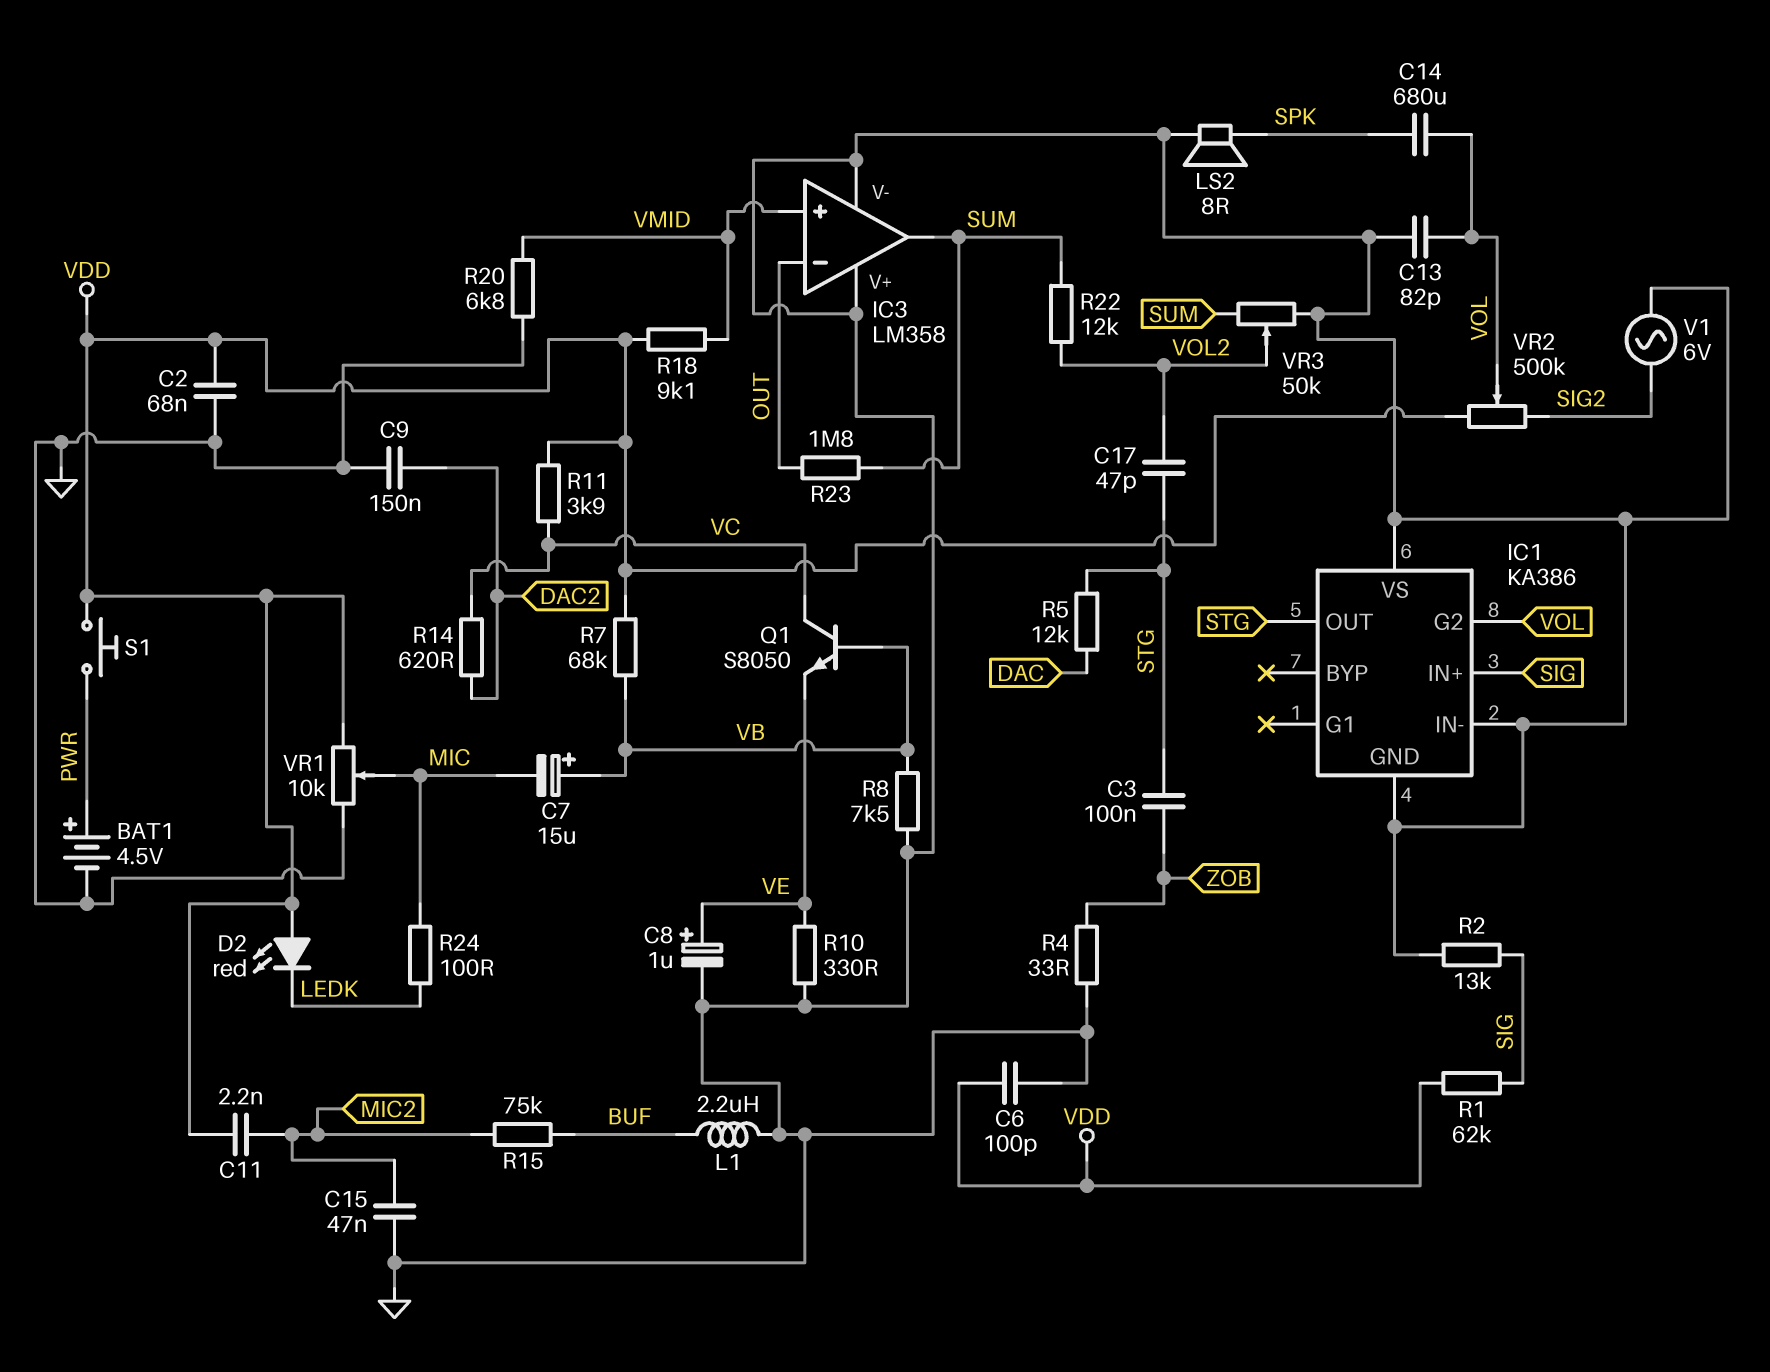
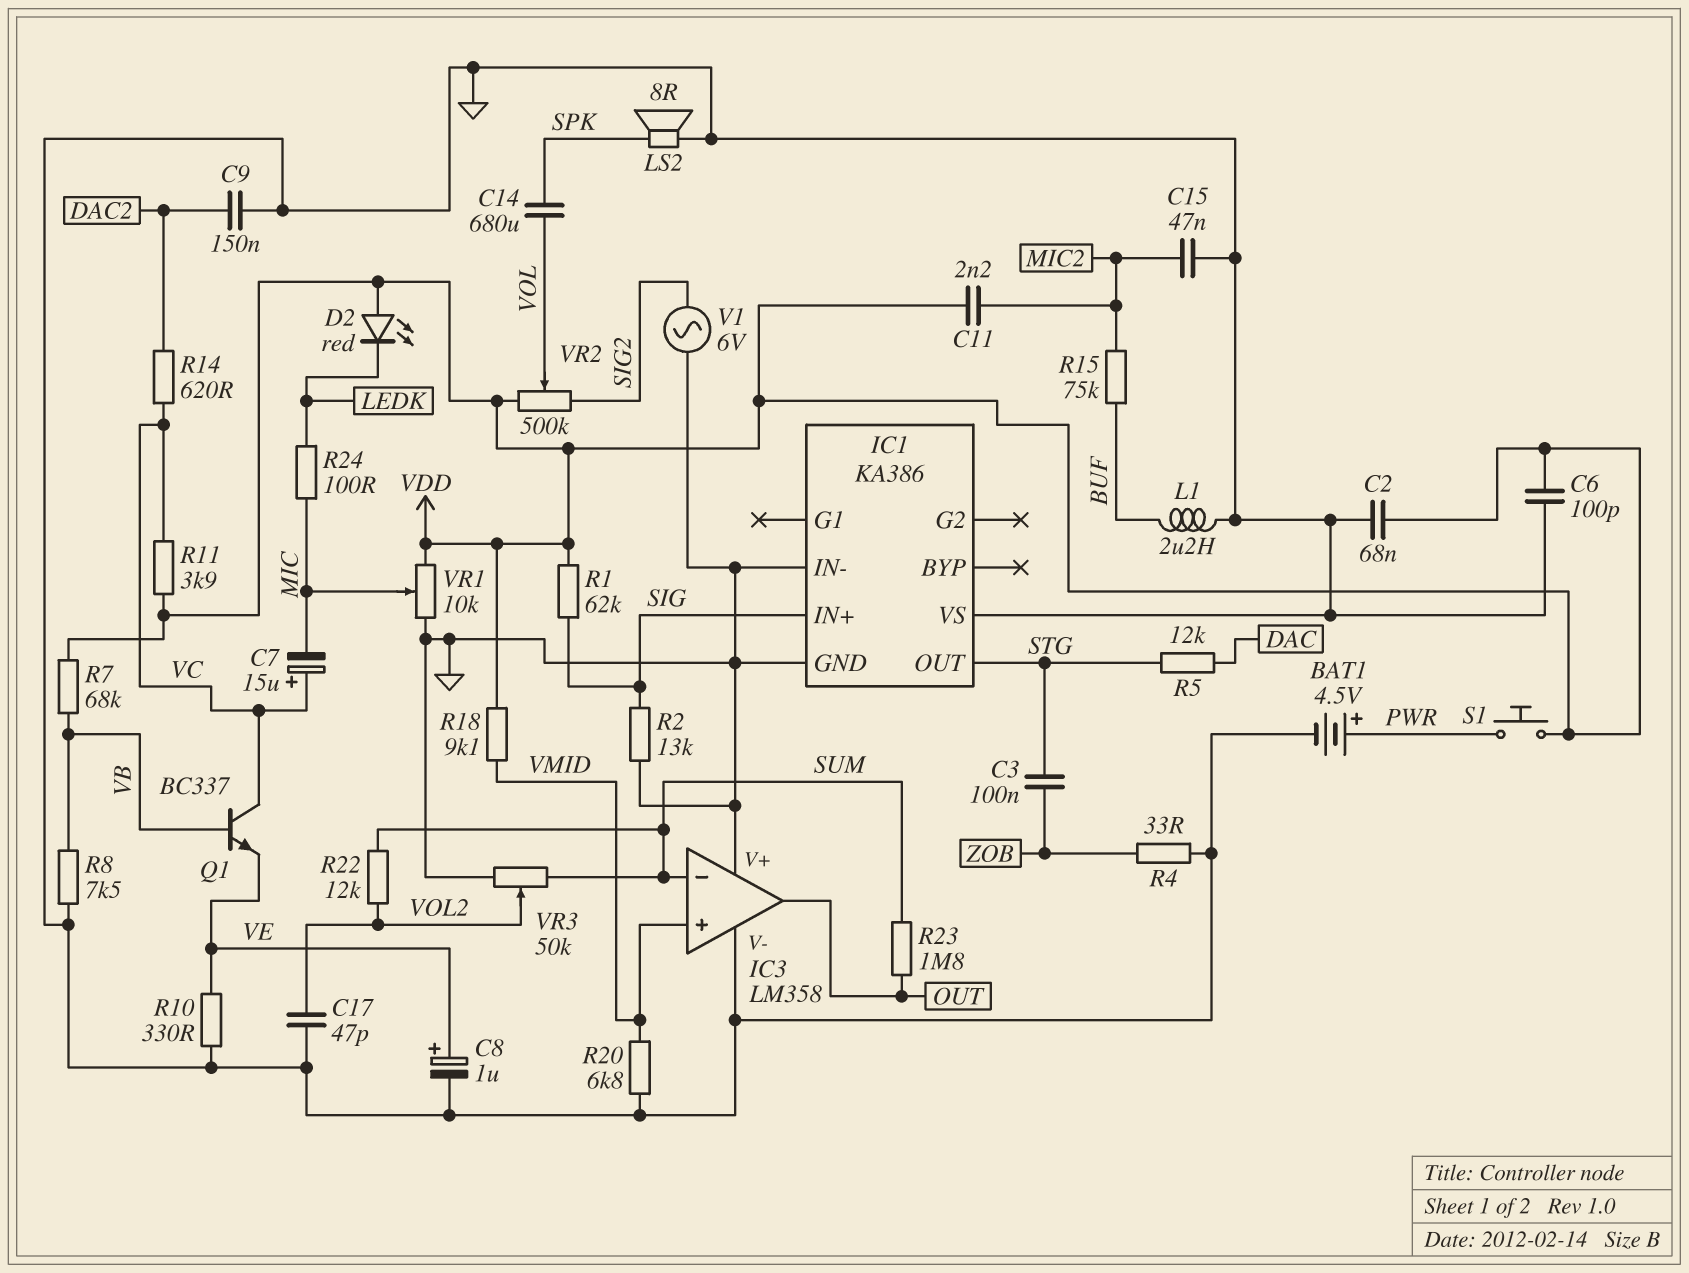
C7: 15uF (plus VB, minus MIC) -> 15uF (plus VC, minus MIC)
C13: 82pF (GND, VOL) -> none
C17: 47pF (STG, VOL2) -> 47pF (GND, VOL2)
IC1 pin G2: VOL -> none
IC3 pin in-: OUT -> SUM
IC3 pin out: SUM -> OUT
Q1: NPN S8050 (B VB, C VC, E VE) -> NPN BC337 (B VB, C VC, E VE)

